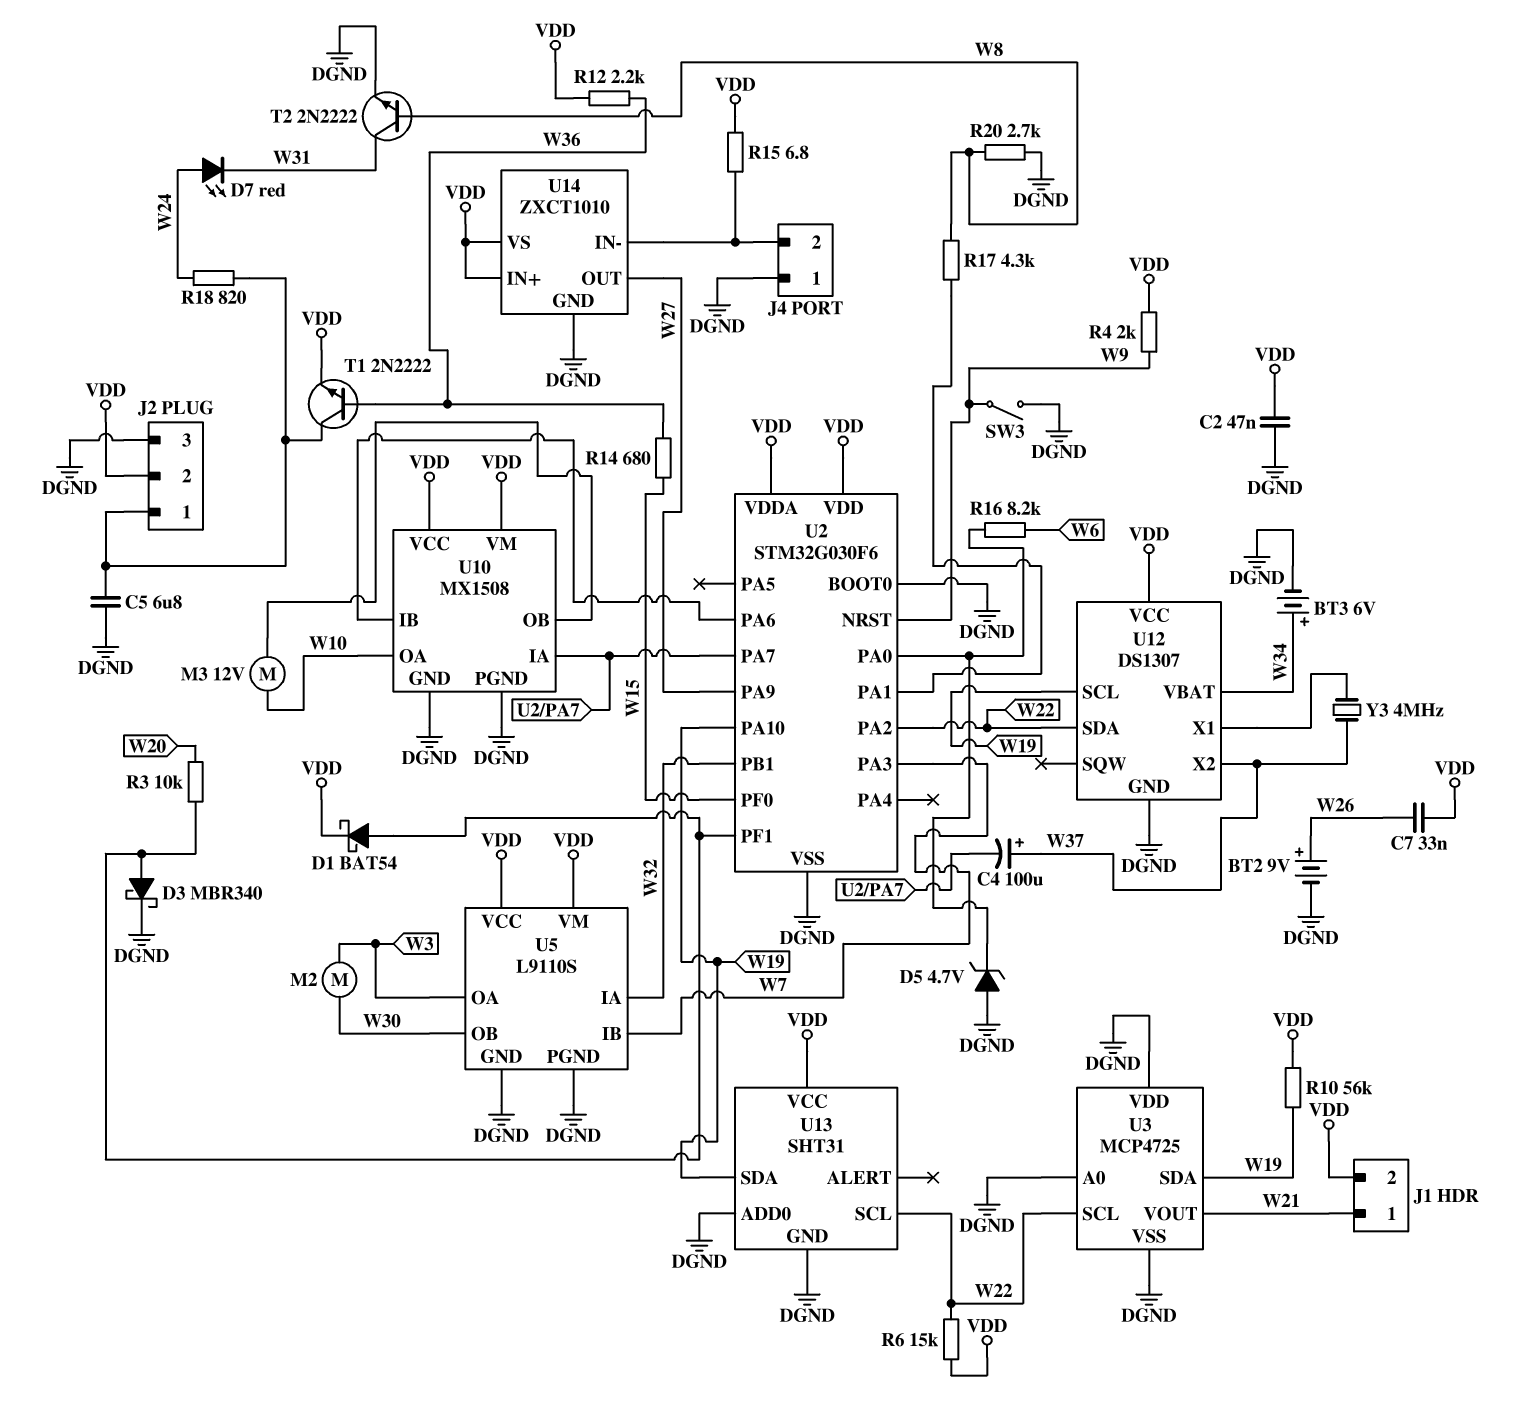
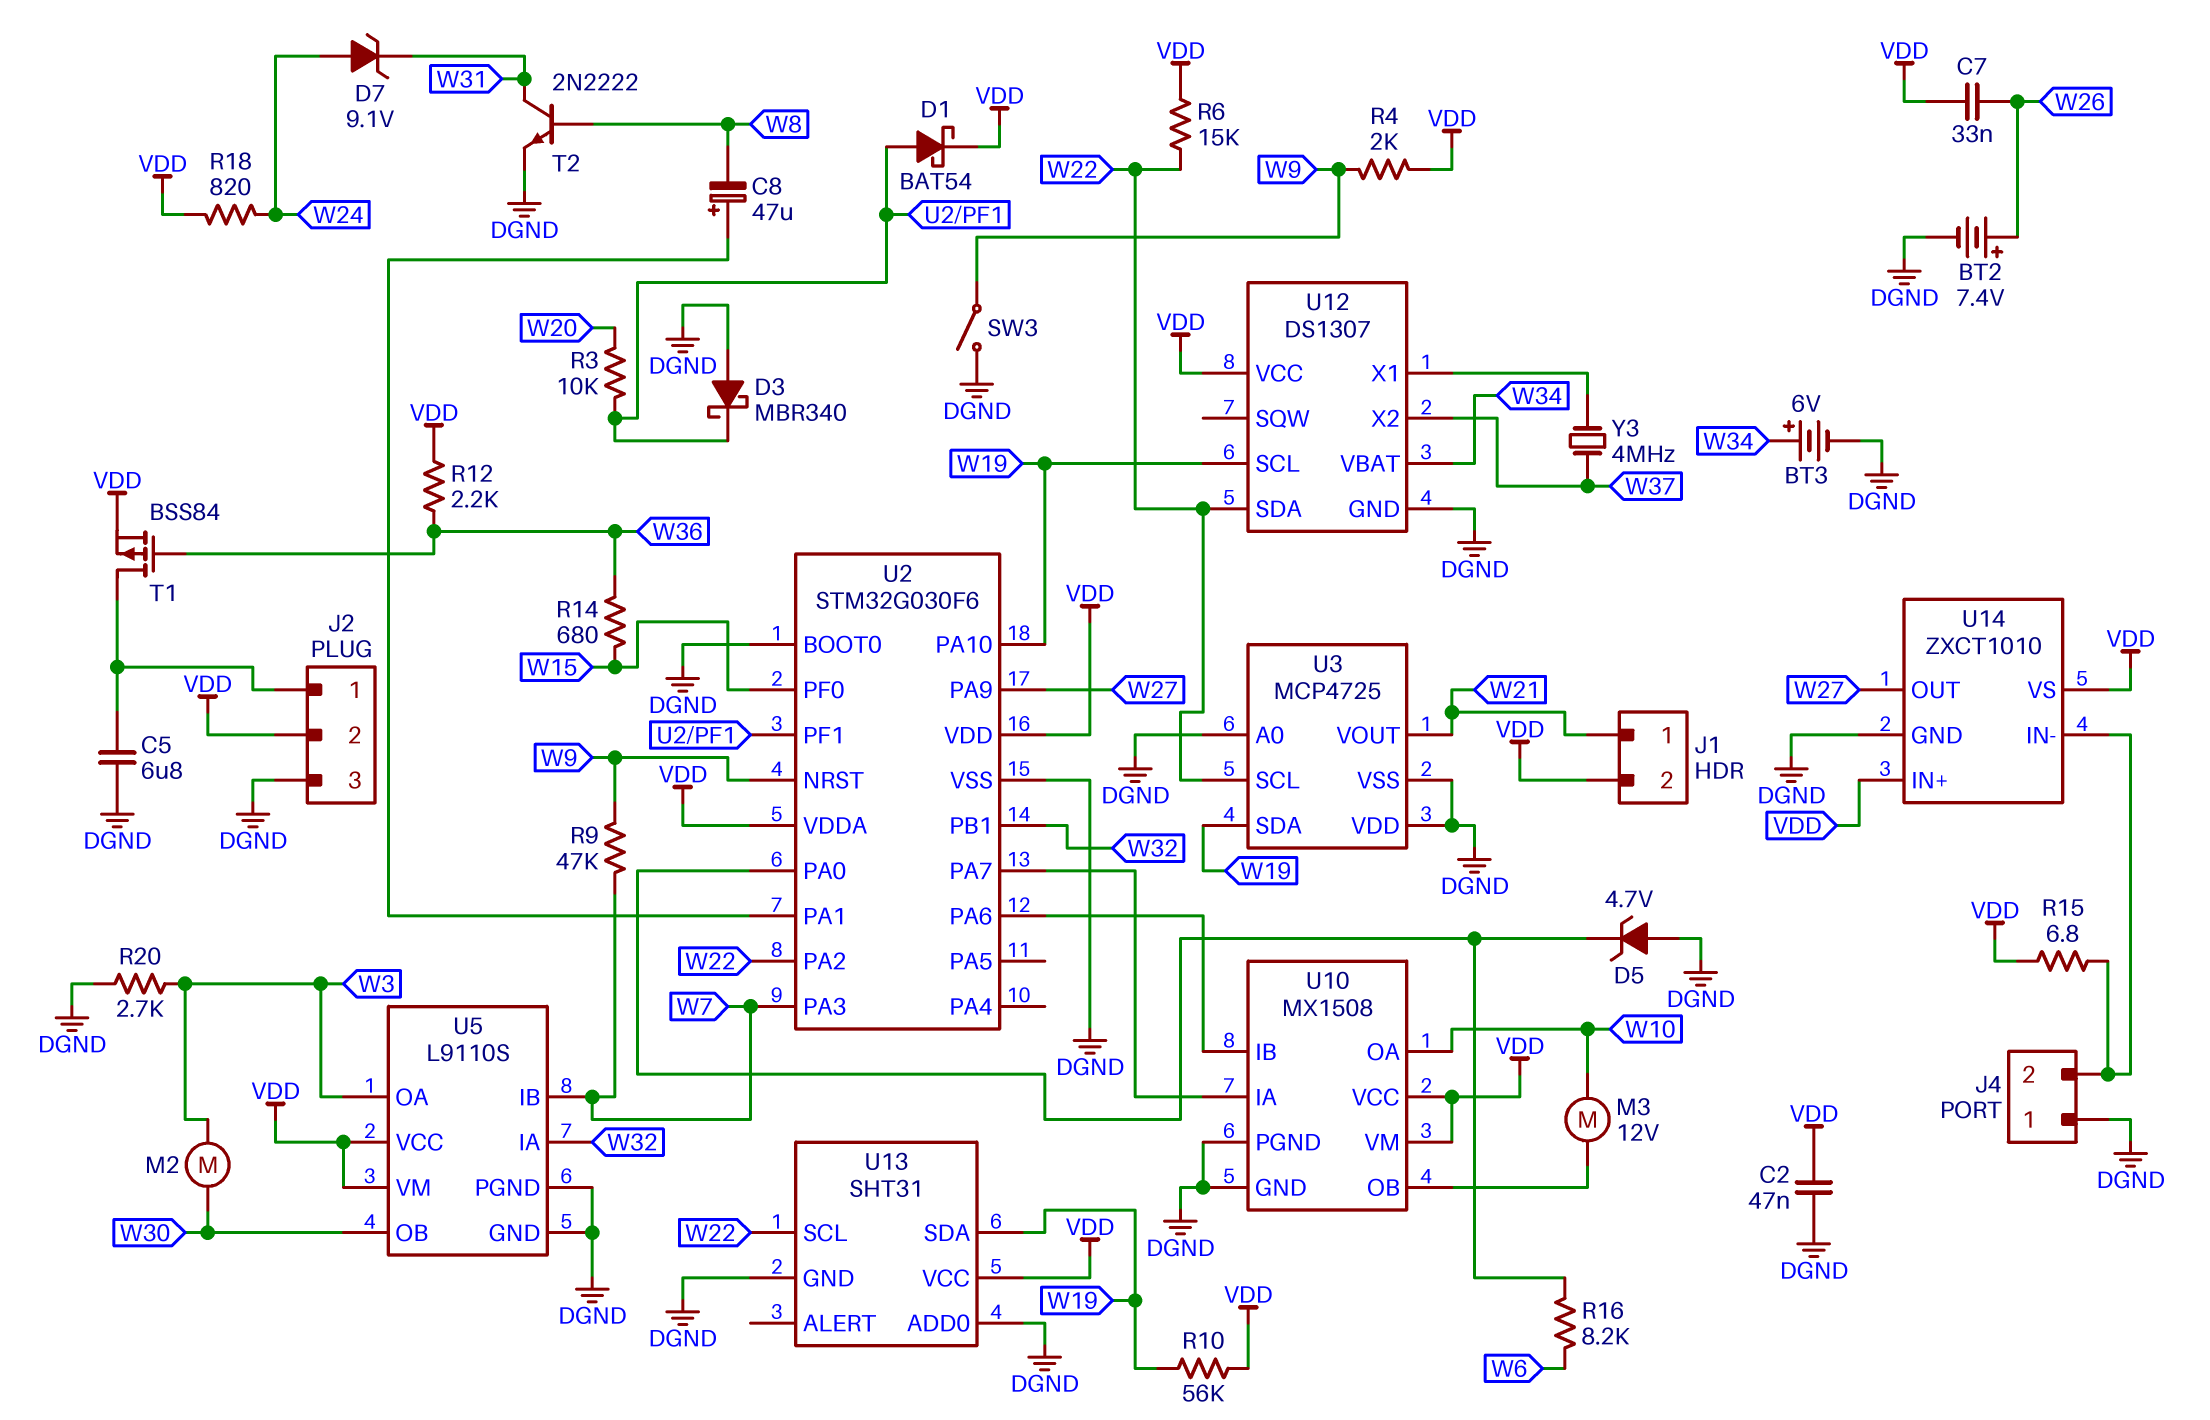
BT2: 9V (plus W26, minus DGND) -> 7.4V (plus W26, minus DGND)
C4: 100uF (plus W37, minus U2/PA7) -> none
C8: none -> 47uF (plus U2/PA1, minus W8)
D3: schottky MBR340 (A U2/PF1, K DGND) -> schottky MBR340 (A DGND, K U2/PF1)
D7: LED red (A W24, K W31) -> zener 9.1V (A W24, K W31)
R9: none -> 47k (W7, W9)
R17: 4.3k (U2/PA1, W8) -> none
R18: 820 (J2/1, W24) -> 820 (VDD, W24)
R20: 2.7k (DGND, W8) -> 2.7k (DGND, W3)
T1: NPN 2N2222 (B W36, C J2/1, E VDD) -> PMOS BSS84 (G W36, D J2/1, S VDD)

